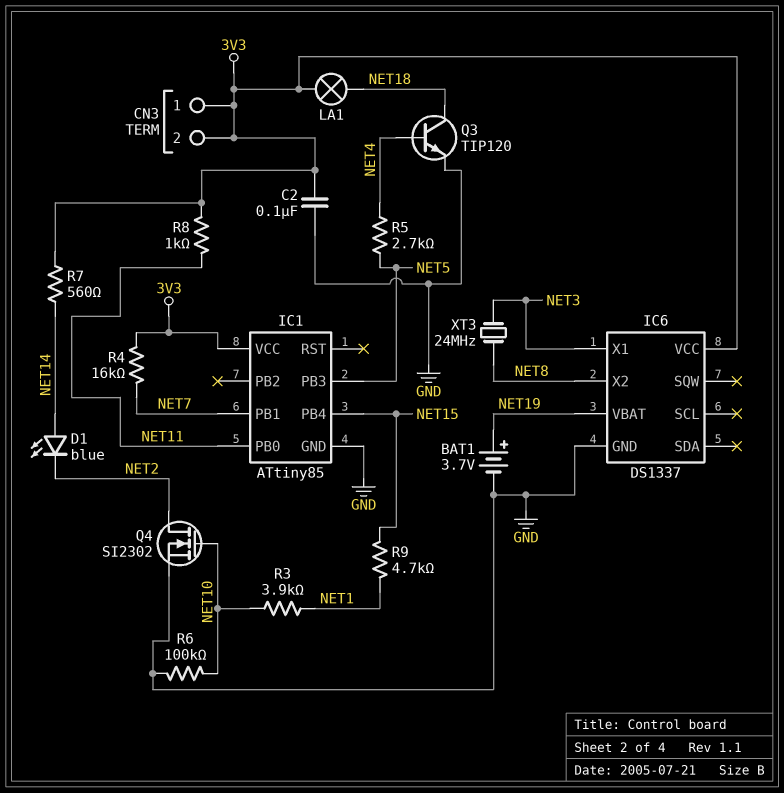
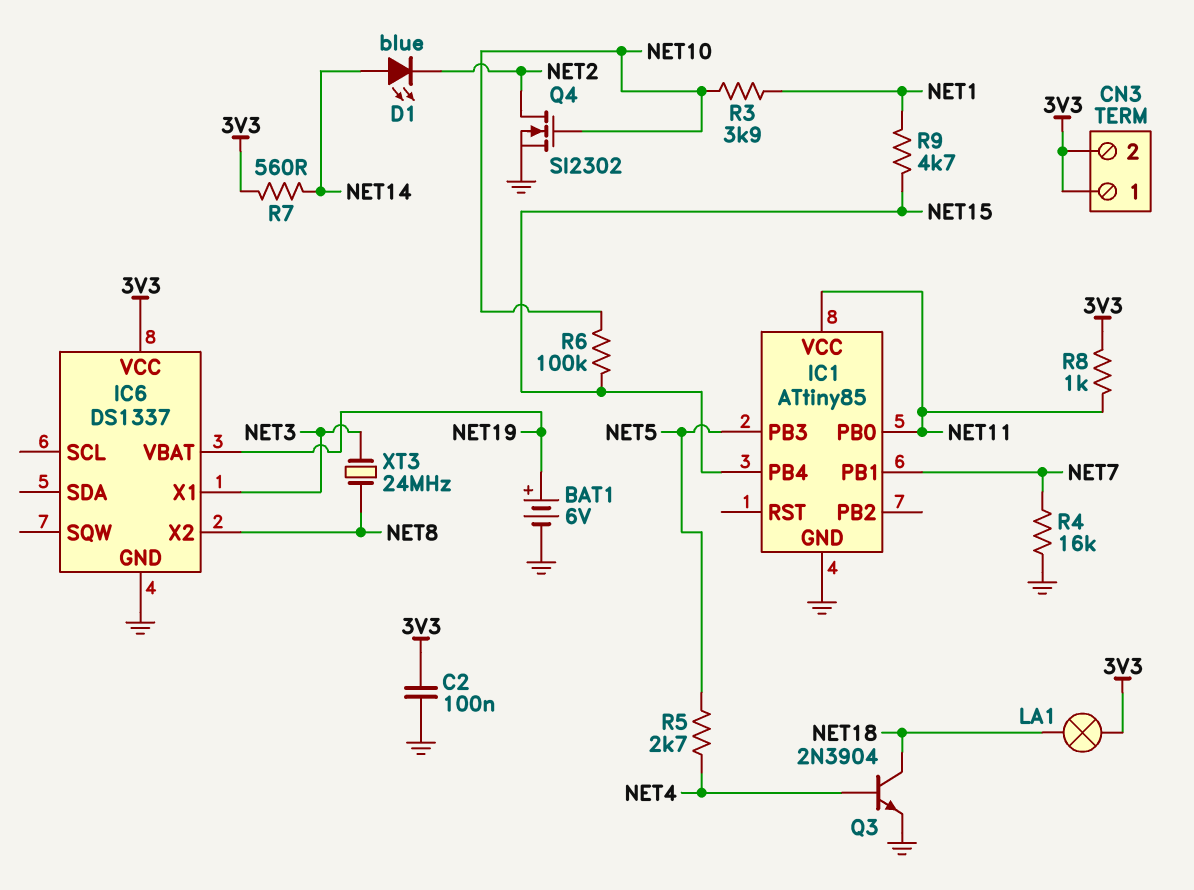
BAT1: 3.7V (plus NET19, minus GND) -> 6V (plus NET19, minus GND)
IC1 pin VCC: 3V3 -> NET11
Q3: NPN TIP120 (B NET4, C NET18, E GND) -> NPN 2N3904 (B NET4, C NET18, E GND)
R4: 16k (3V3, NET7) -> 16k (GND, NET7)
R6: 100k (GND, NET10) -> 100k (NET10, NET15)

